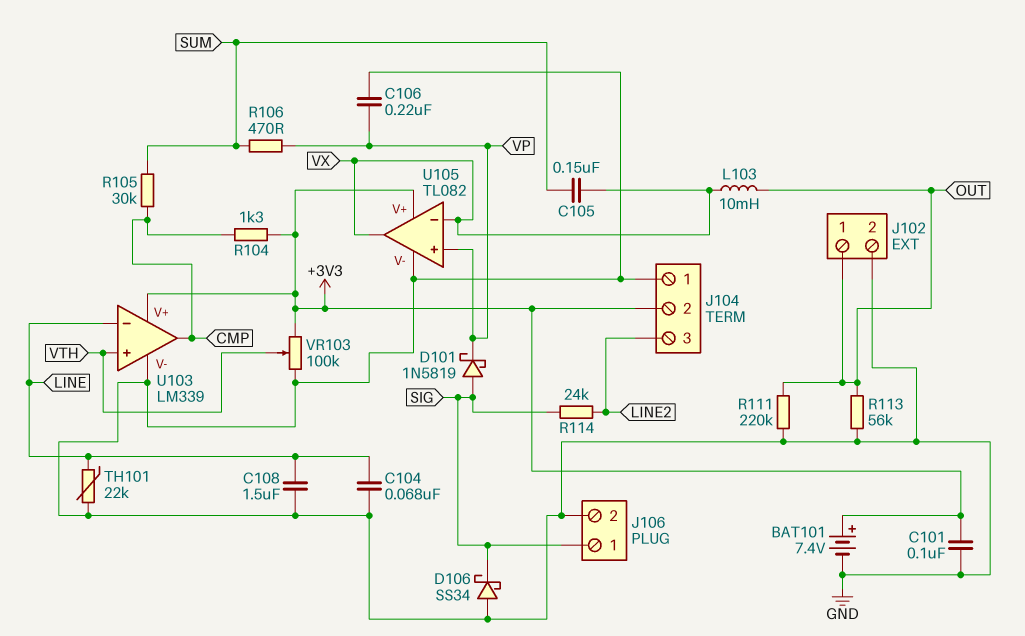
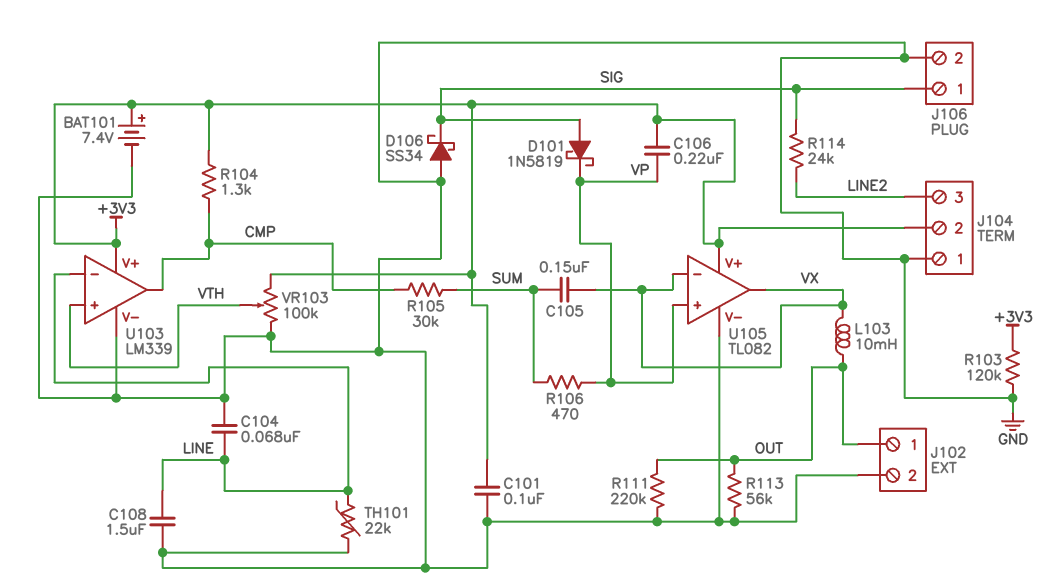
C106: 220nF (GND, VP) -> 220nF (+3V3, VP)
R103: none -> 120k (+3V3, GND)

